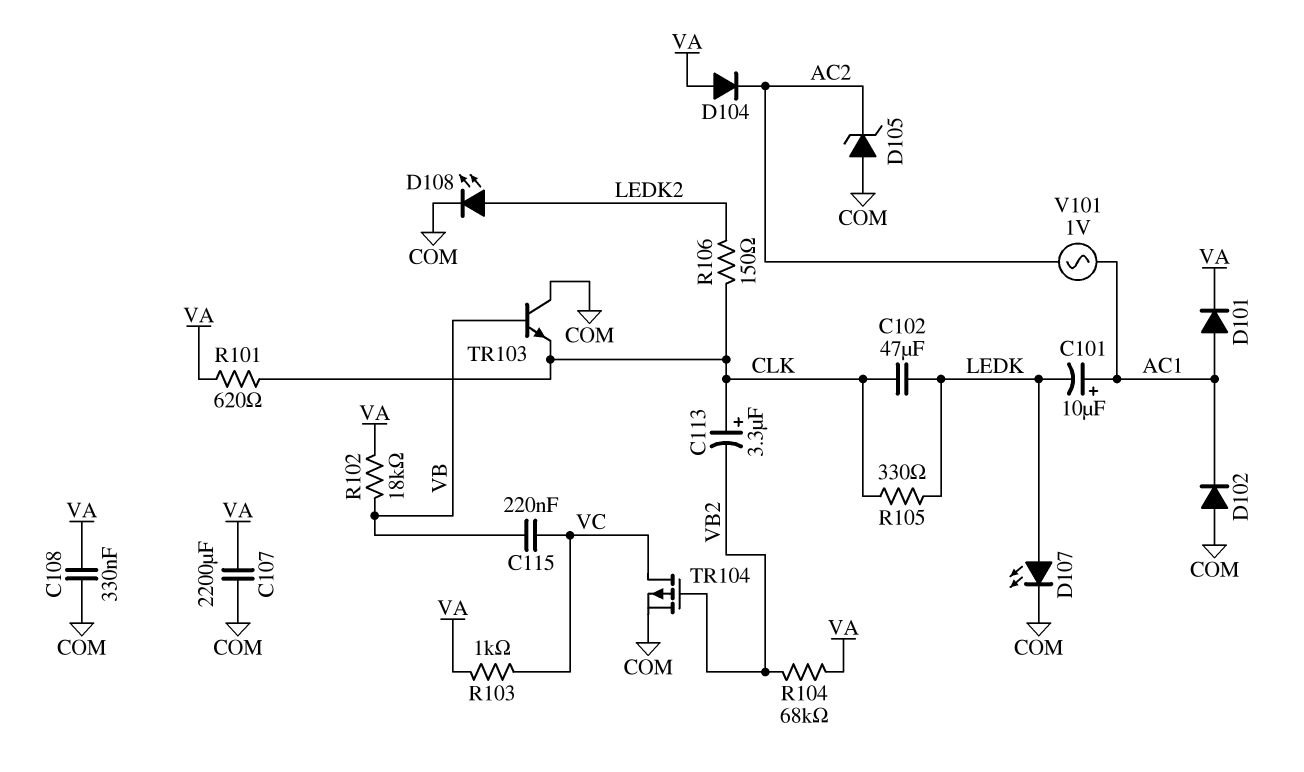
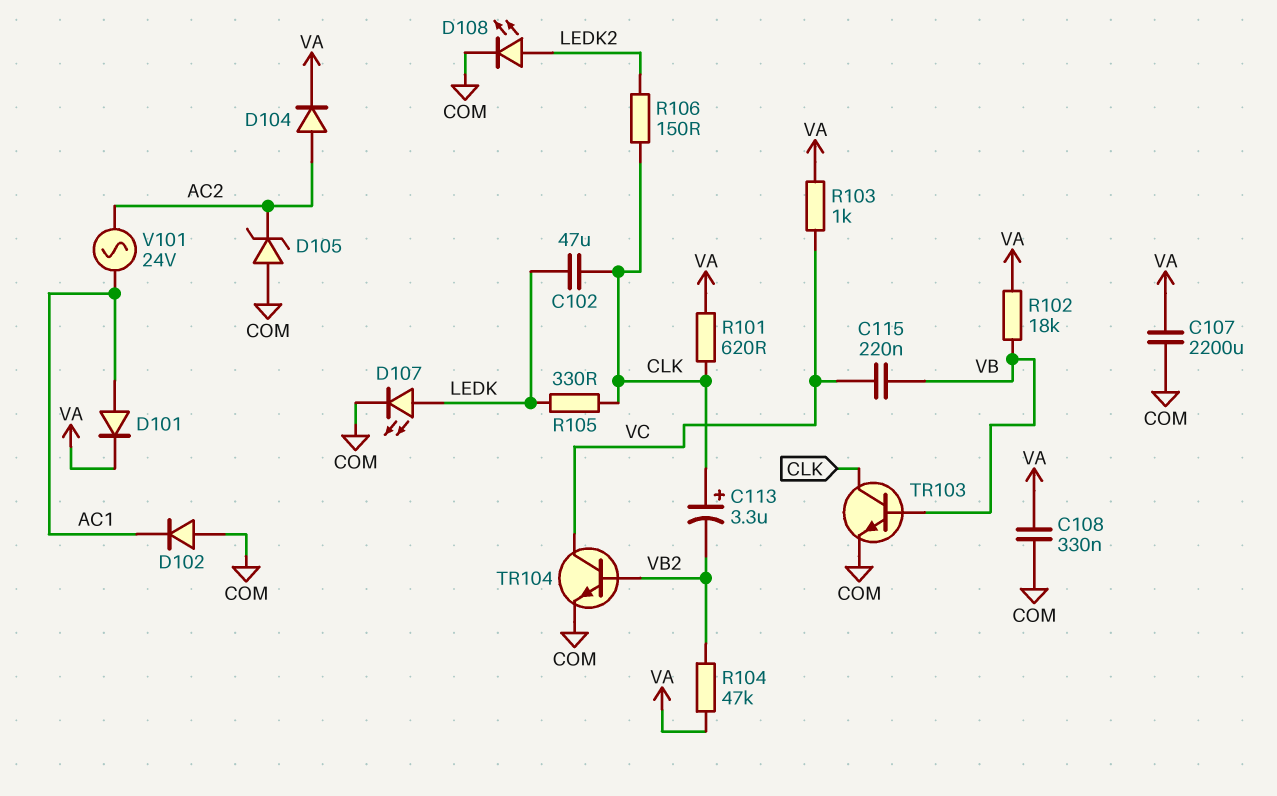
C101: 10uF (plus AC1, minus LEDK) -> none
D104: diode (A VA, K AC2) -> diode (A AC2, K VA)
R104: 68k (VA, VB2) -> 47k (VA, VB2)
TR103: NPN (B VB, C COM, E CLK) -> NPN (B VB, C CLK, E COM)
TR104: PMOS (G VB2, D VC, S COM) -> NPN (B VB2, C VC, E COM)
V101: AC 1V (AC1, AC2) -> AC 24V (AC1, AC2)

